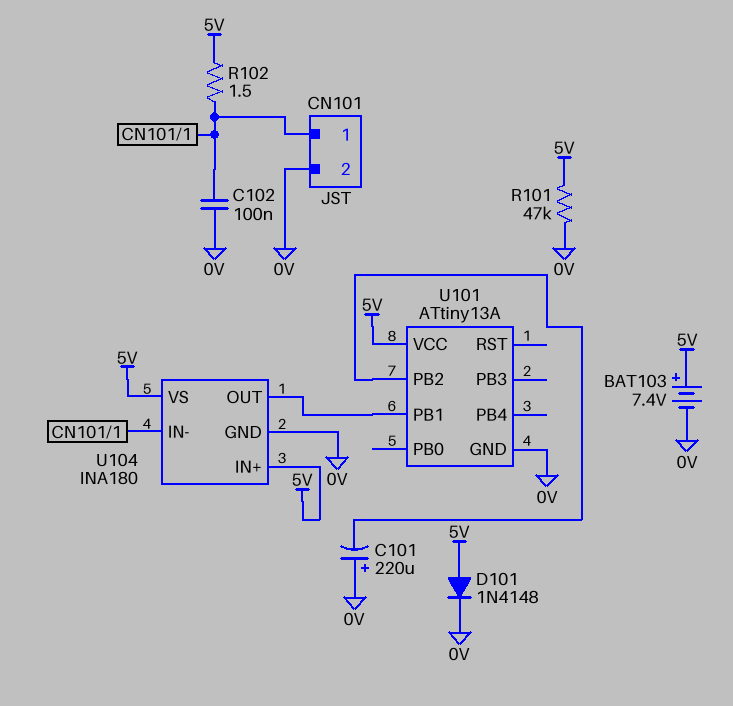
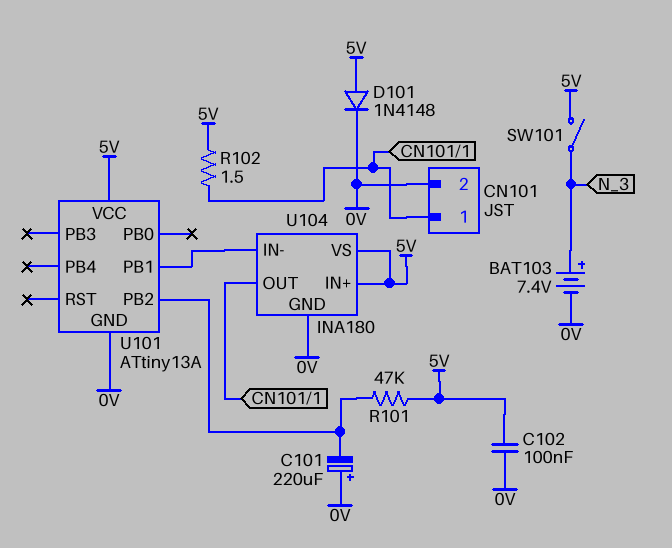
BAT103: 7.4V (plus 5V, minus 0V) -> 7.4V (plus N_3, minus 0V)
C102: 100nF (0V, CN101/1) -> 100nF (0V, 5V)
R101: 47k (0V, 5V) -> 47k (5V, U101/PB2)
SW101: none -> switch (5V, N_3)
U104 pin IN-: CN101/1 -> U101/PB1
U104 pin OUT: U101/PB1 -> CN101/1

